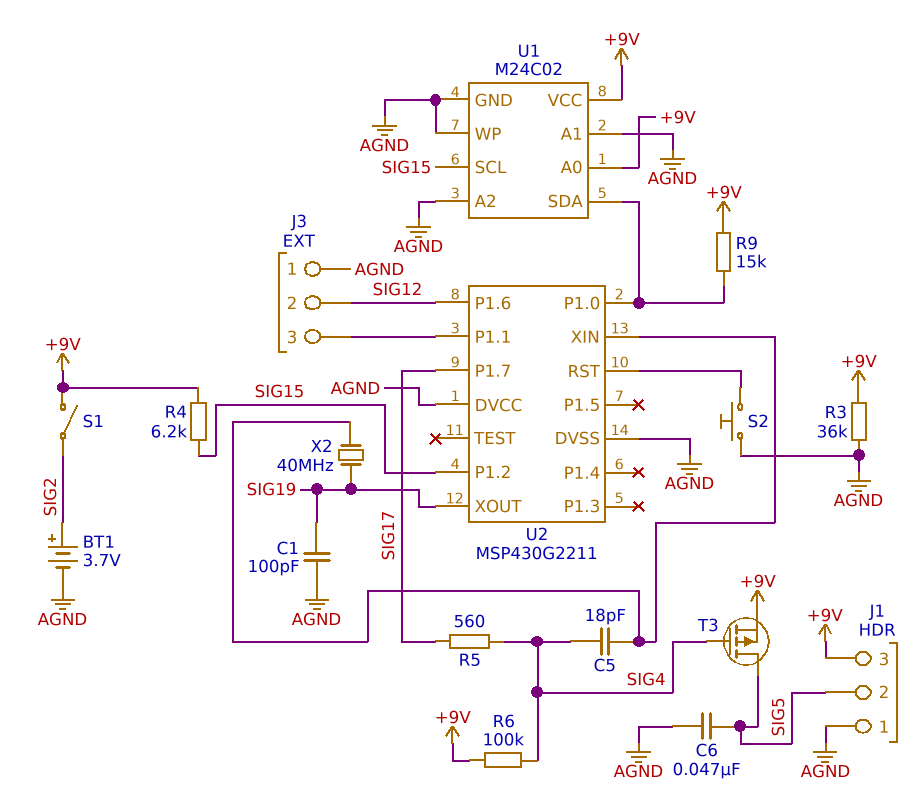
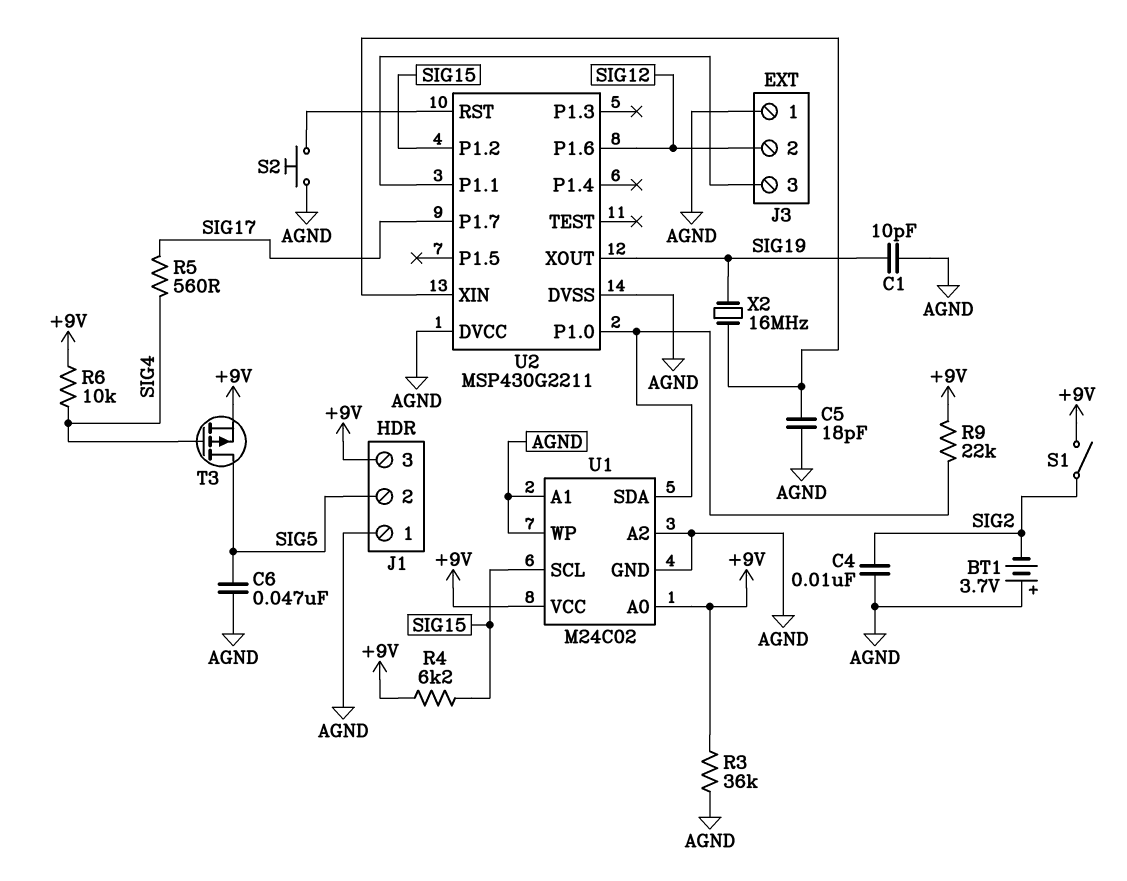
BT1: 3.7V (plus SIG2, minus AGND) -> 3.7V (plus AGND, minus SIG2)
C1: 100pF (AGND, SIG19) -> 10pF (AGND, SIG19)
C4: none -> 10nF (AGND, SIG2)
C5: 18pF (SIG4, U2/XIN) -> 18pF (AGND, U2/XIN)
R6: 100k (+9V, SIG4) -> 10k (+9V, SIG4)
R9: 15k (+9V, U1/SDA) -> 22k (+9V, U1/SDA)
X2: 40MHz (SIG19, U2/XIN) -> 16MHz (SIG19, U2/XIN)

